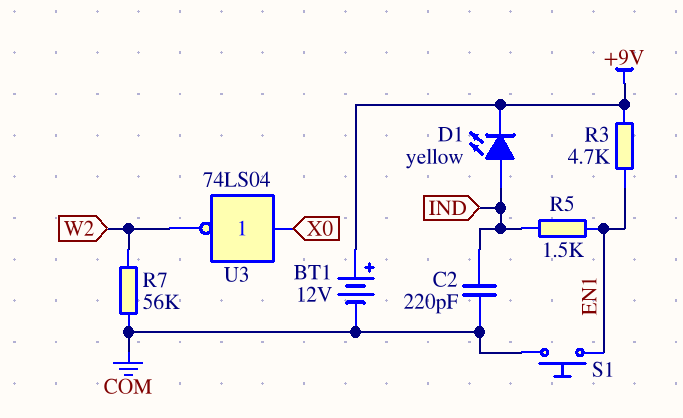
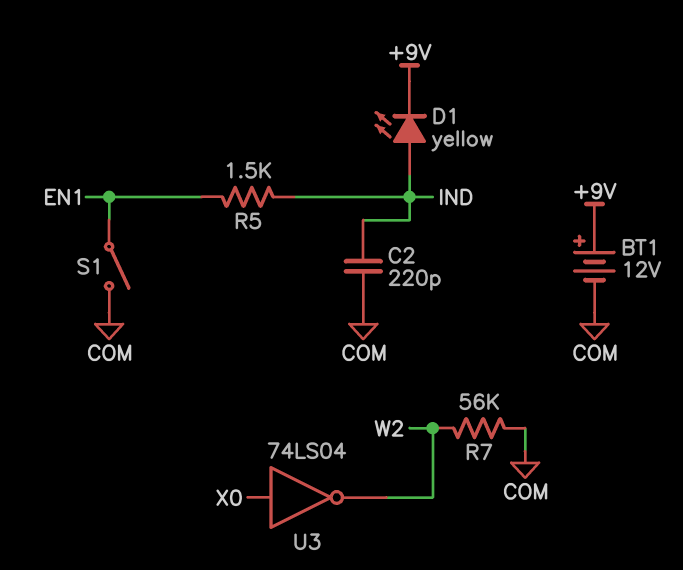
R3: 4.7k (+9V, EN1) -> none
S1: button (COM, EN1) -> switch (COM, EN1)

